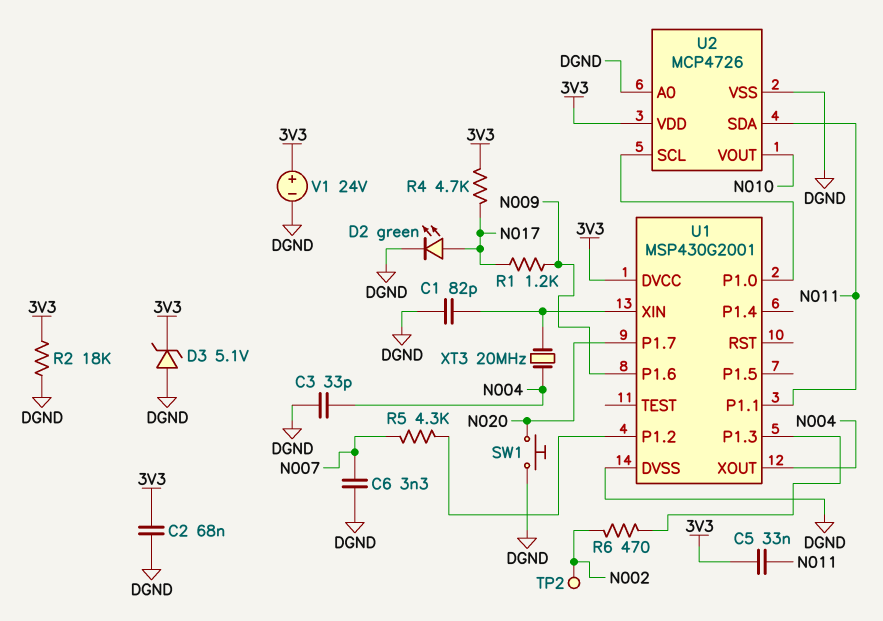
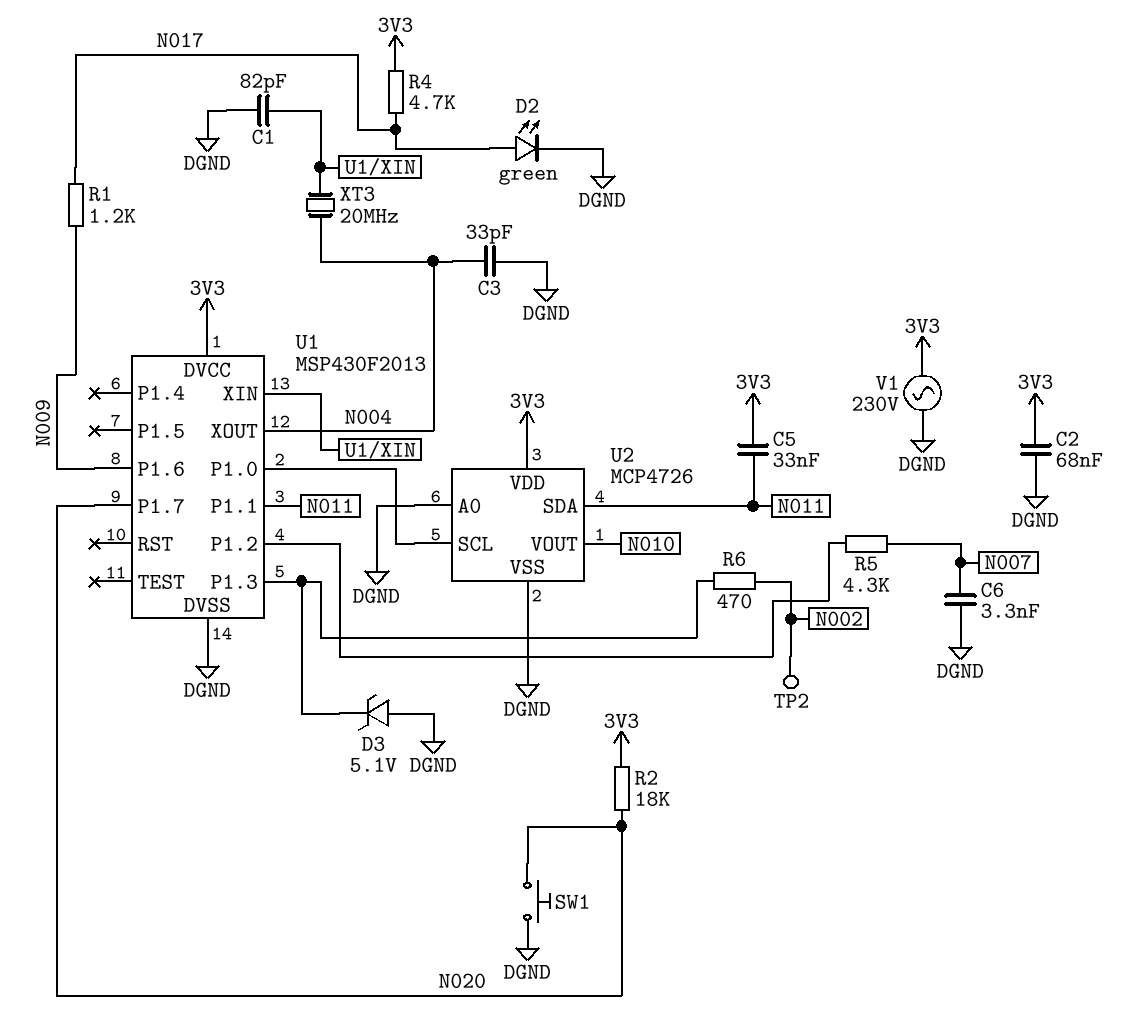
D3: zener 5.1V (A DGND, K 3V3) -> zener 5.1V (A DGND, K U1/P1.3)
R2: 18k (3V3, DGND) -> 18k (3V3, N020)
U1: MSP430G2001 -> MSP430F2013
V1: 24V (plus 3V3, minus DGND) -> AC 230V (3V3, DGND)

